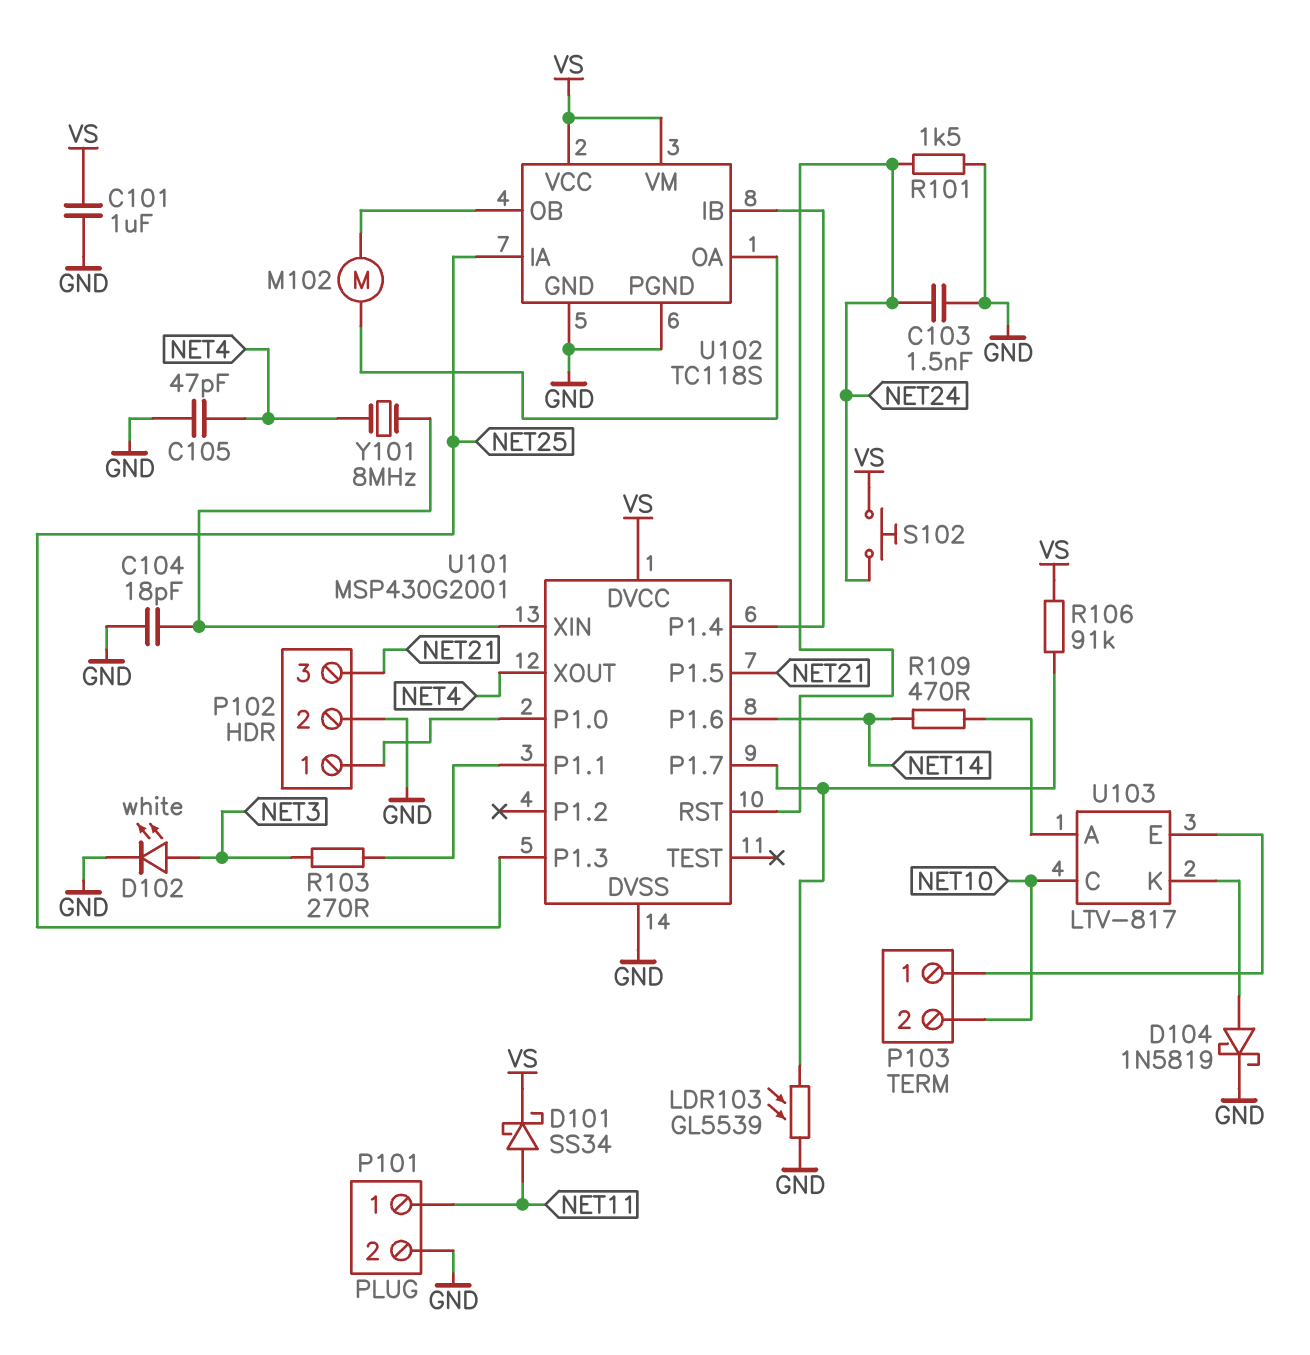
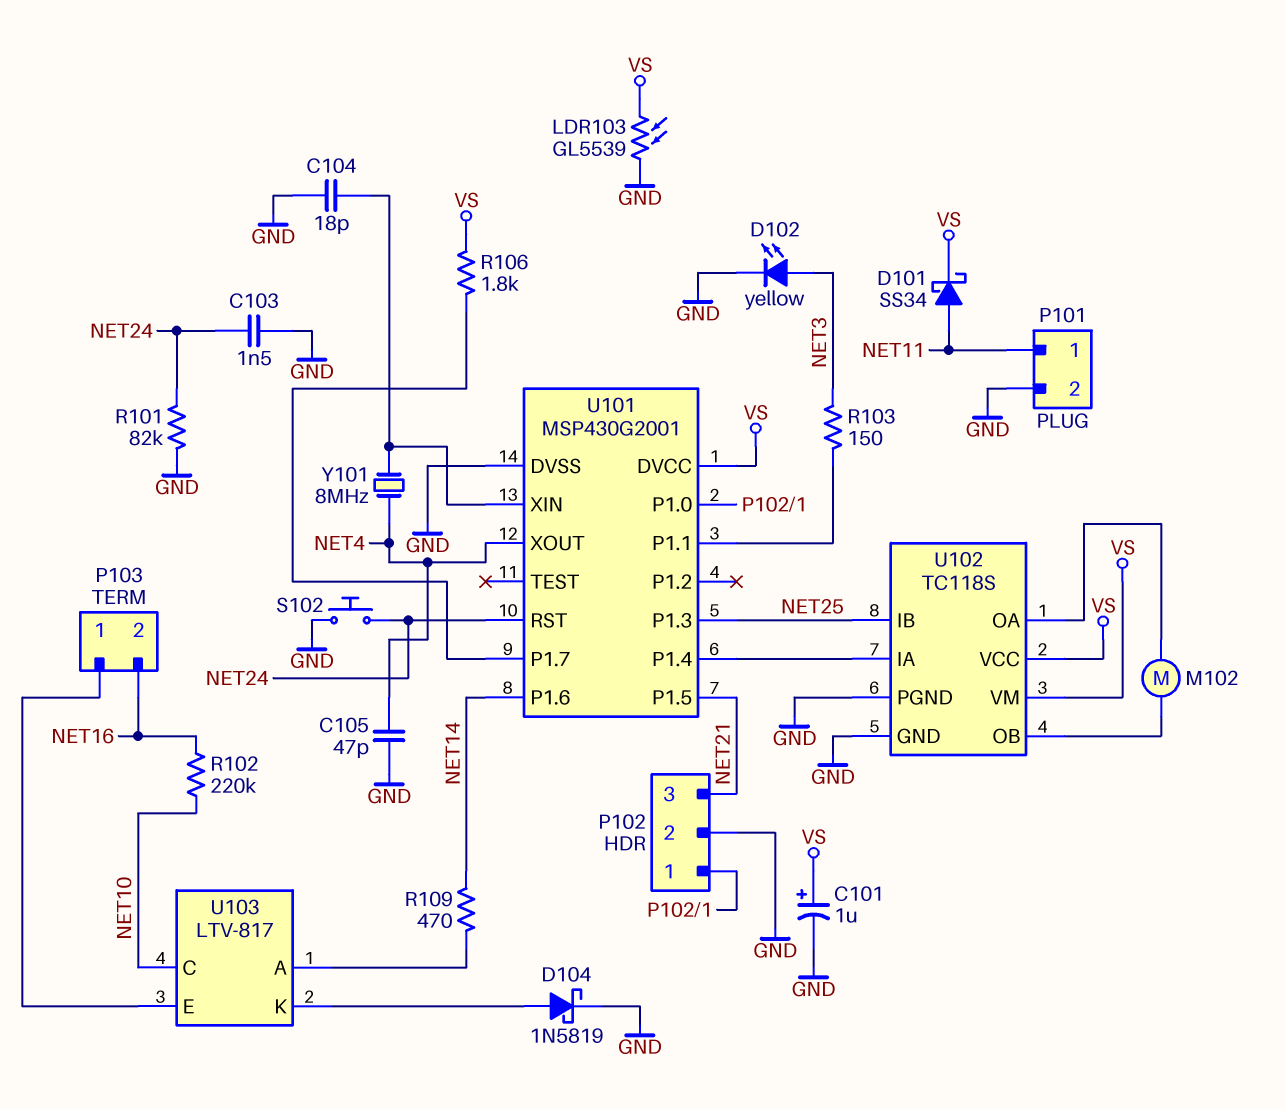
C101: 1uF (GND, VS) -> 1uF (plus VS, minus GND)
D102: LED white (A NET3, K GND) -> LED yellow (A NET3, K GND)
LDR103: GL5539 (GND, U101/P1.7) -> GL5539 (GND, VS)
P103 pin 2: NET10 -> NET16
R101: 1.5k (GND, NET24) -> 82k (GND, NET24)
R102: none -> 220k (NET10, NET16)
R103: 270 (NET3, U101/P1.1) -> 150 (NET3, U101/P1.1)
R106: 91k (U101/P1.7, VS) -> 1.8k (U101/P1.7, VS)
S102: button (NET24, VS) -> button (GND, NET24)
U102 pin IA: NET25 -> U101/P1.4
U102 pin IB: U101/P1.4 -> NET25

